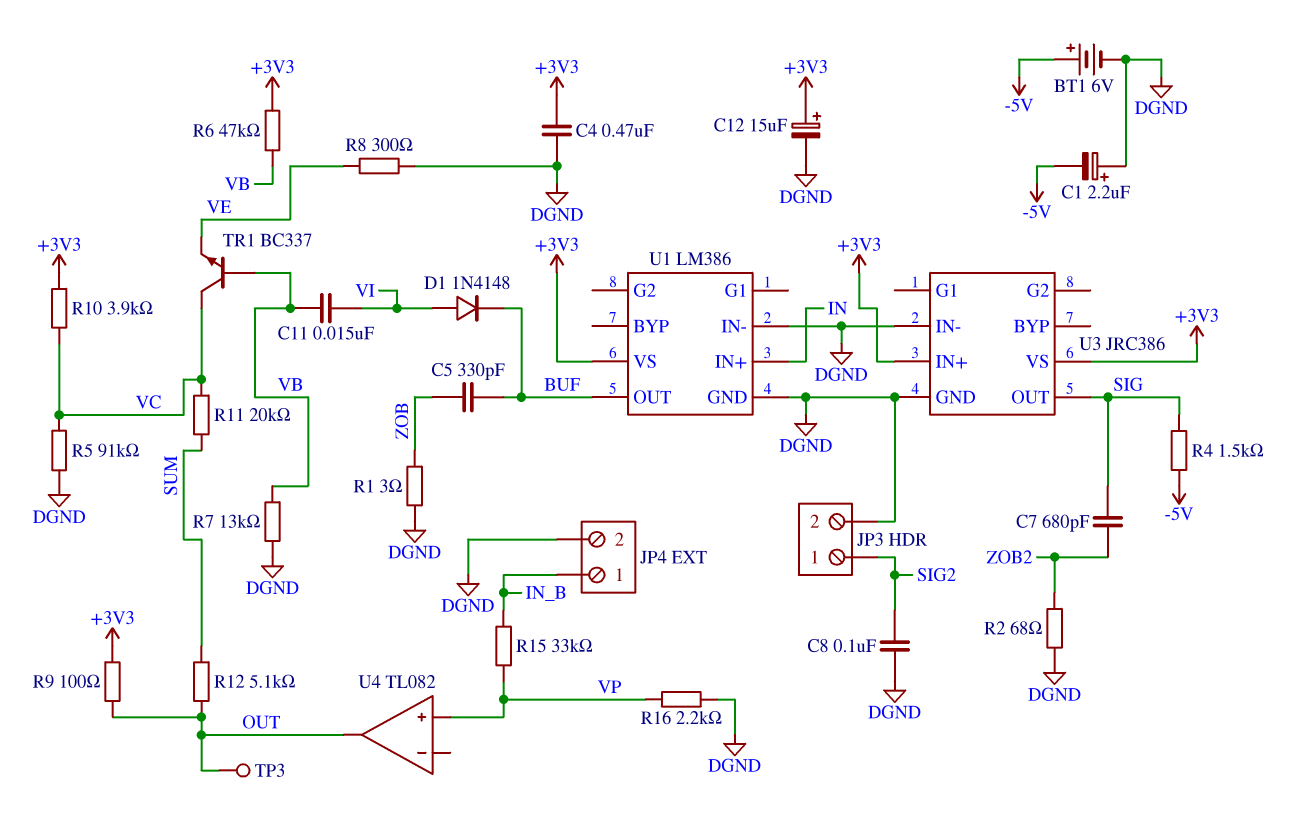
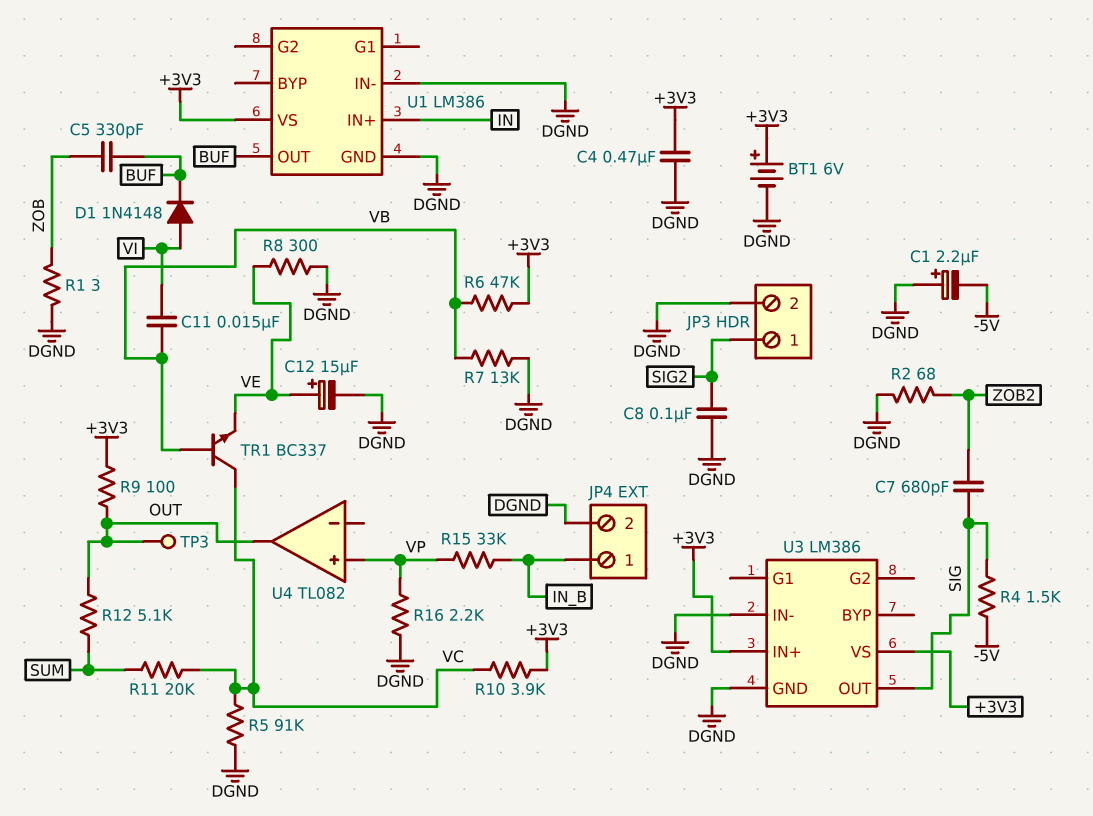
BT1: 6V (plus -5V, minus DGND) -> 6V (plus +3V3, minus DGND)
C12: 15uF (plus +3V3, minus DGND) -> 15uF (plus VE, minus DGND)
U3: JRC386 -> LM386

